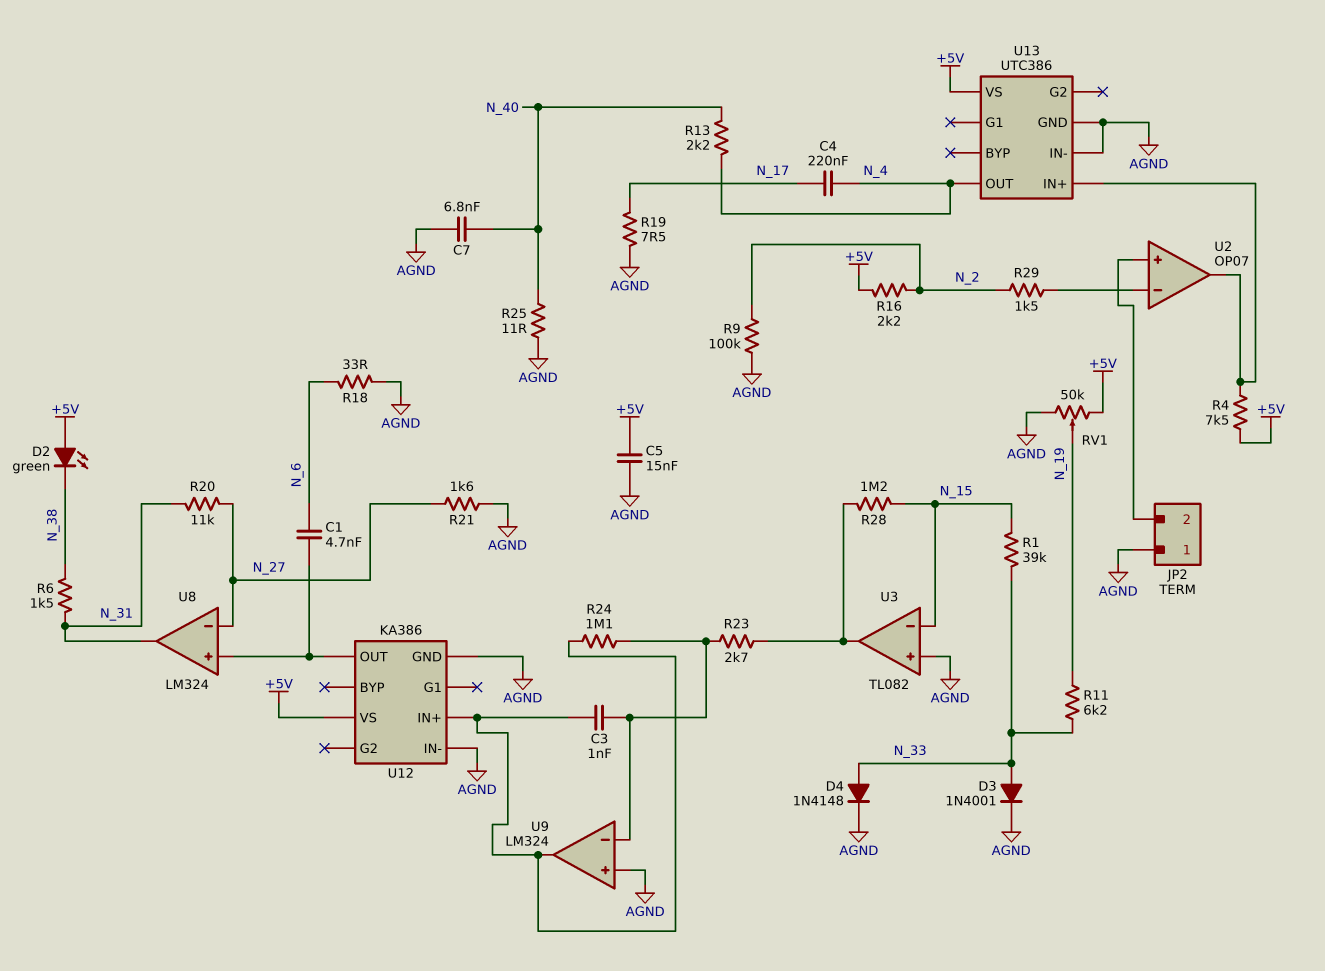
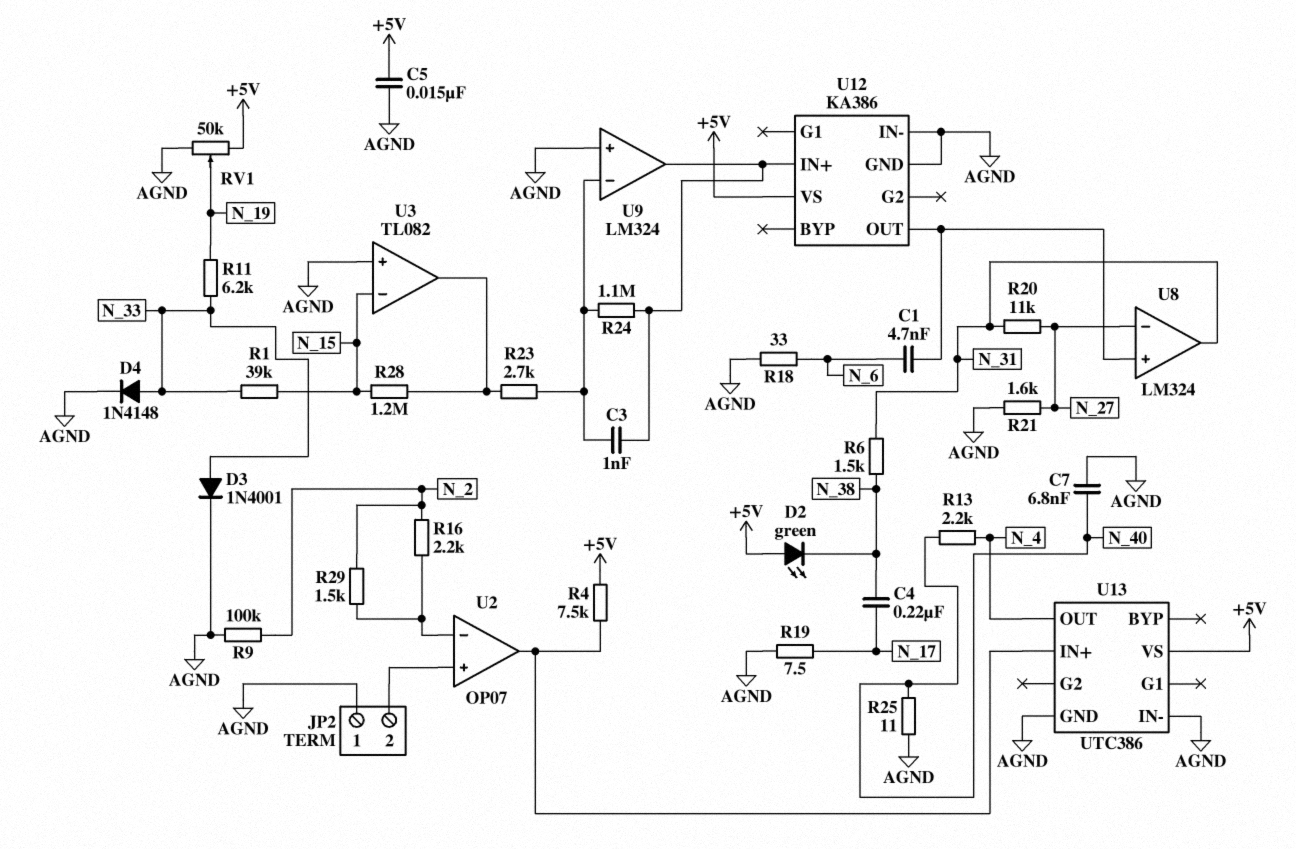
C4: 220nF (N_4, N_17) -> 220nF (N_17, N_38)
R16: 2.2k (+5V, N_2) -> 2.2k (N_2, U2/in-)

